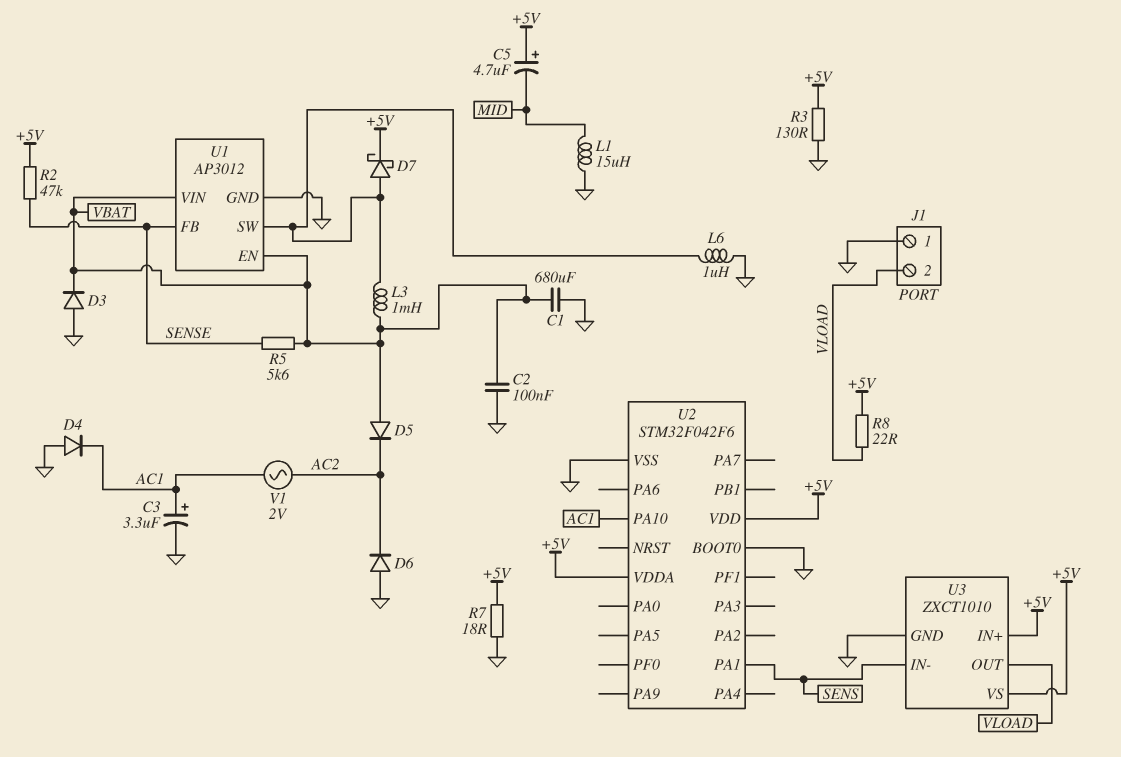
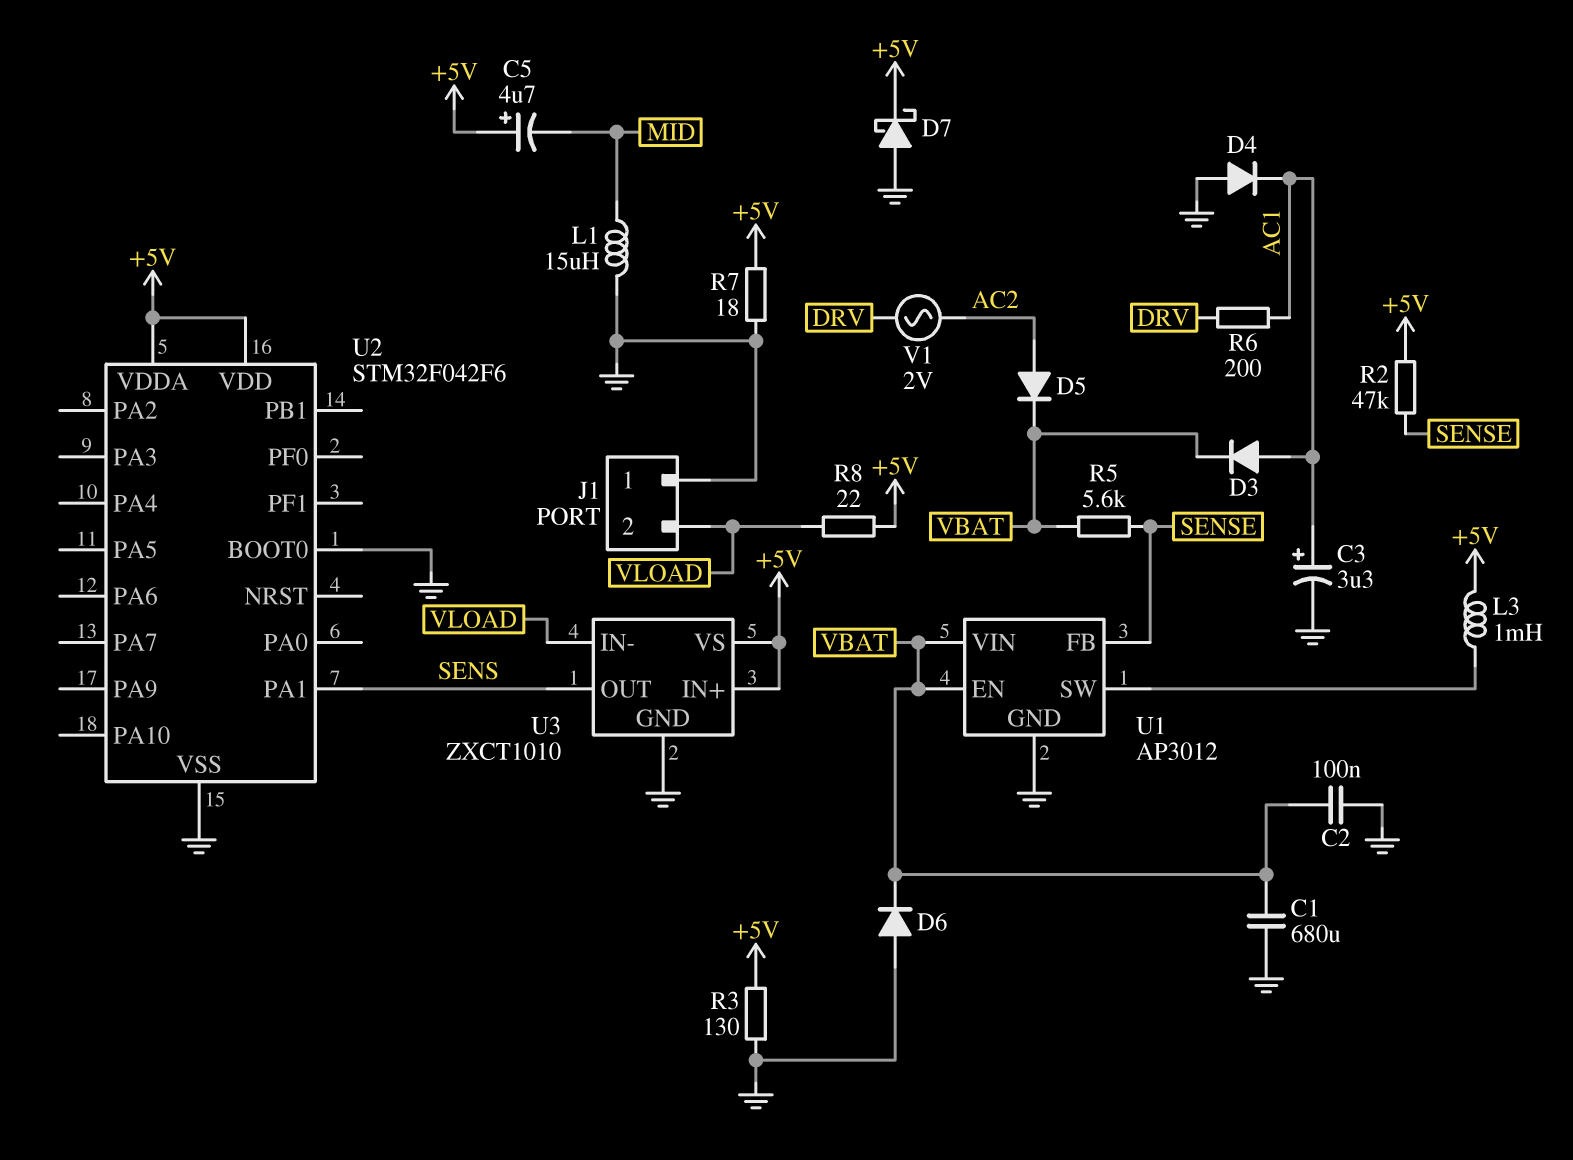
D3: diode (A GND, K VBAT) -> diode (A AC1, K VBAT)
D5: diode (A VBAT, K AC2) -> diode (A AC2, K VBAT)
D6: diode (A GND, K AC2) -> diode (A GND, K VBAT)
D7: schottky (A U1/SW, K +5V) -> schottky (A GND, K +5V)
L3: 1mH (U1/SW, VBAT) -> 1mH (+5V, U1/SW)
L6: 1uH (GND, U1/SW) -> none
R6: none -> 200 (AC1, DRV)
U2 pin PA10: AC1 -> none
U3 pin IN-: SENS -> VLOAD
U3 pin OUT: VLOAD -> SENS
V1: AC 2V (AC1, AC2) -> AC 2V (AC2, DRV)

